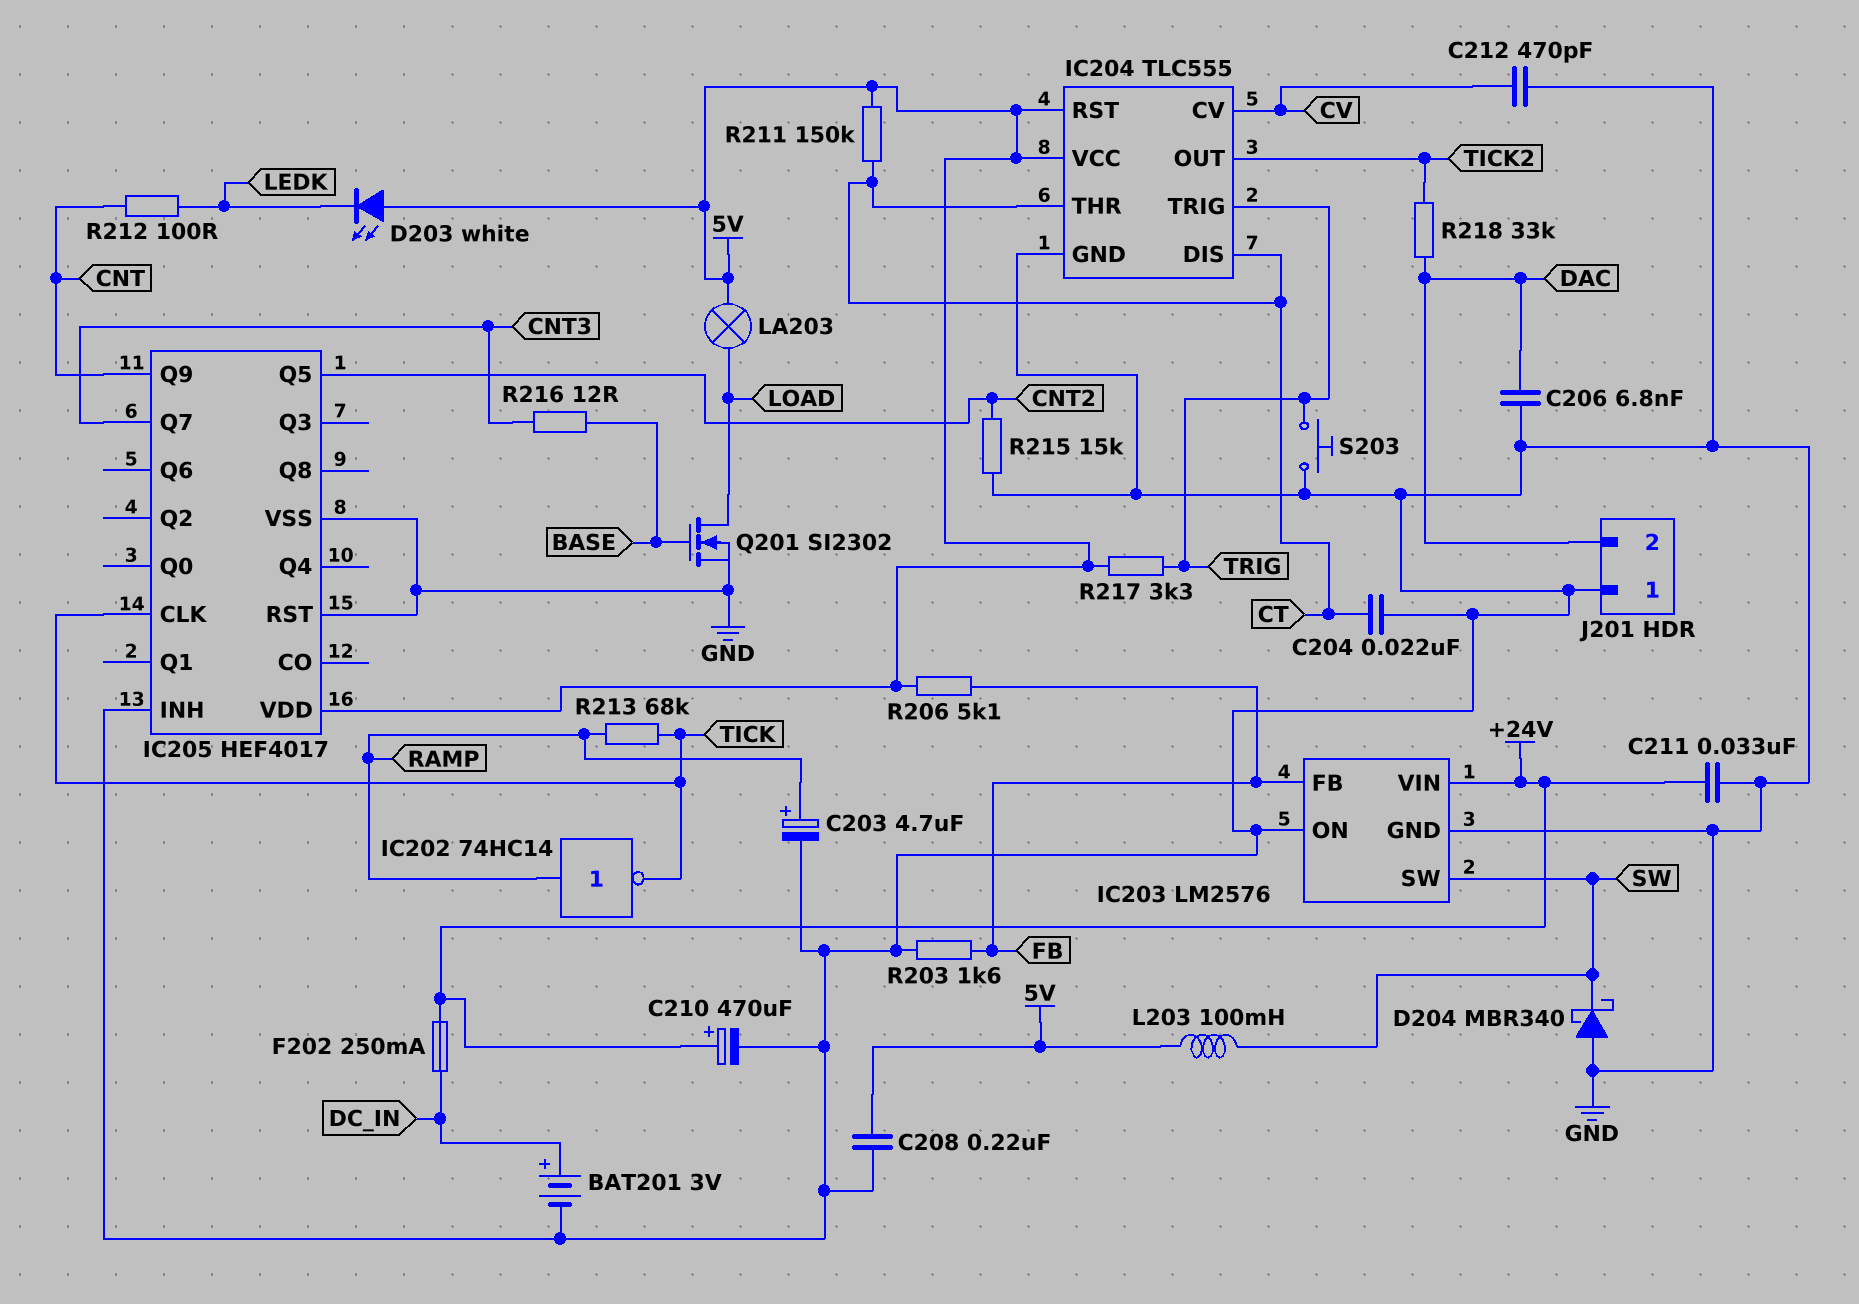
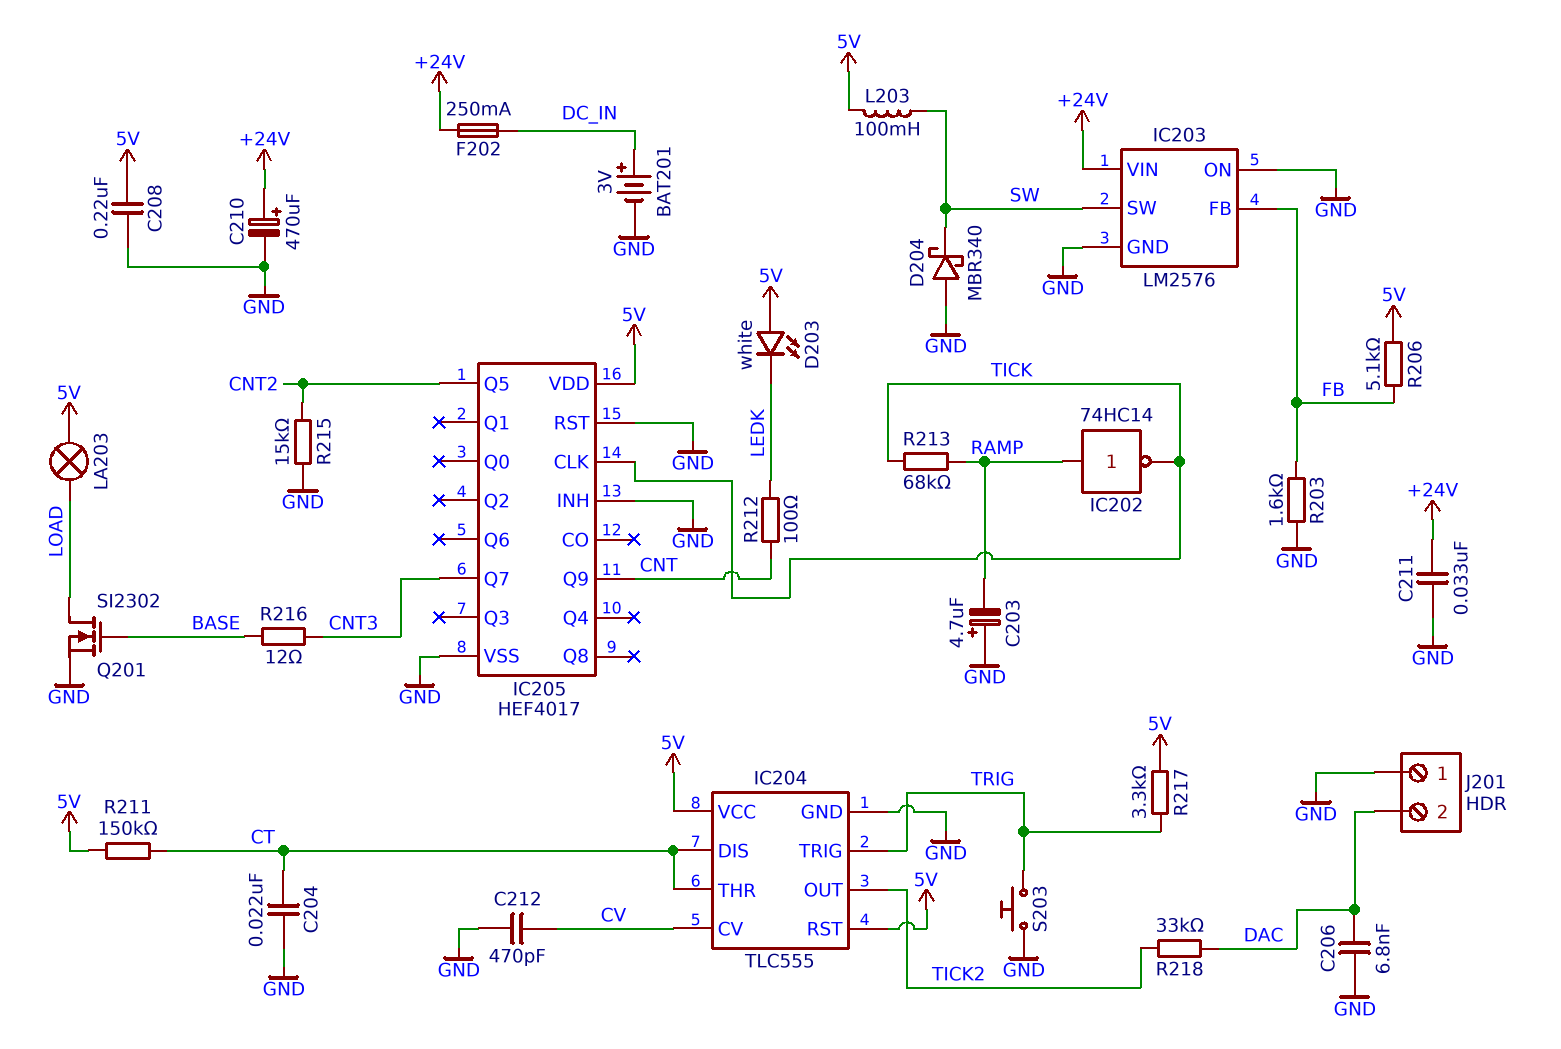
C203: 4.7uF (plus RAMP, minus GND) -> 4.7uF (plus GND, minus RAMP)

